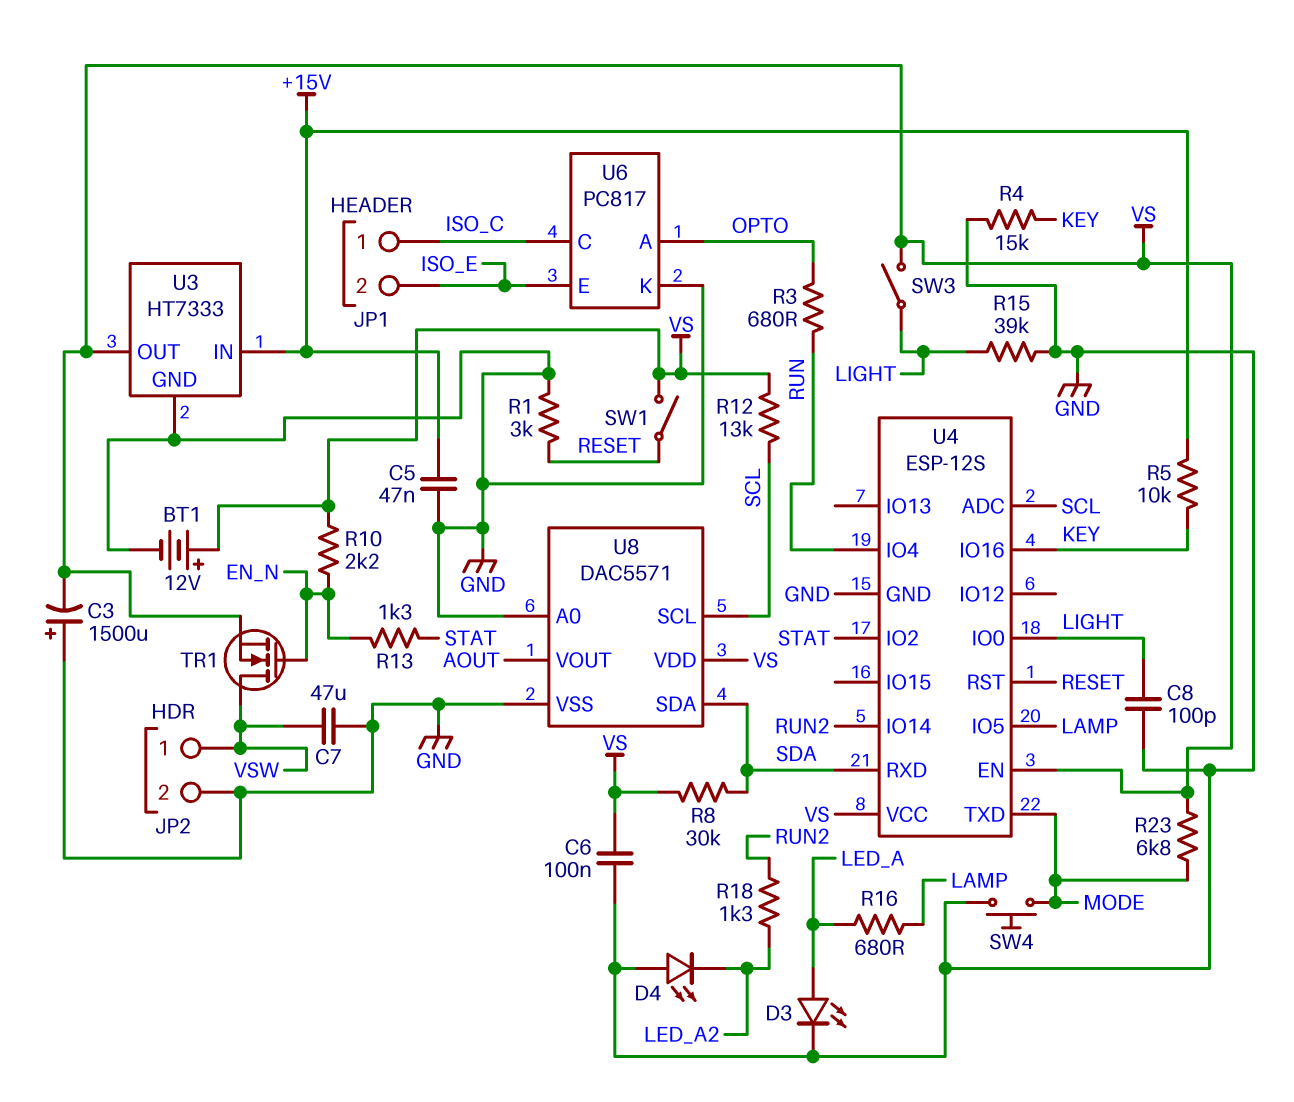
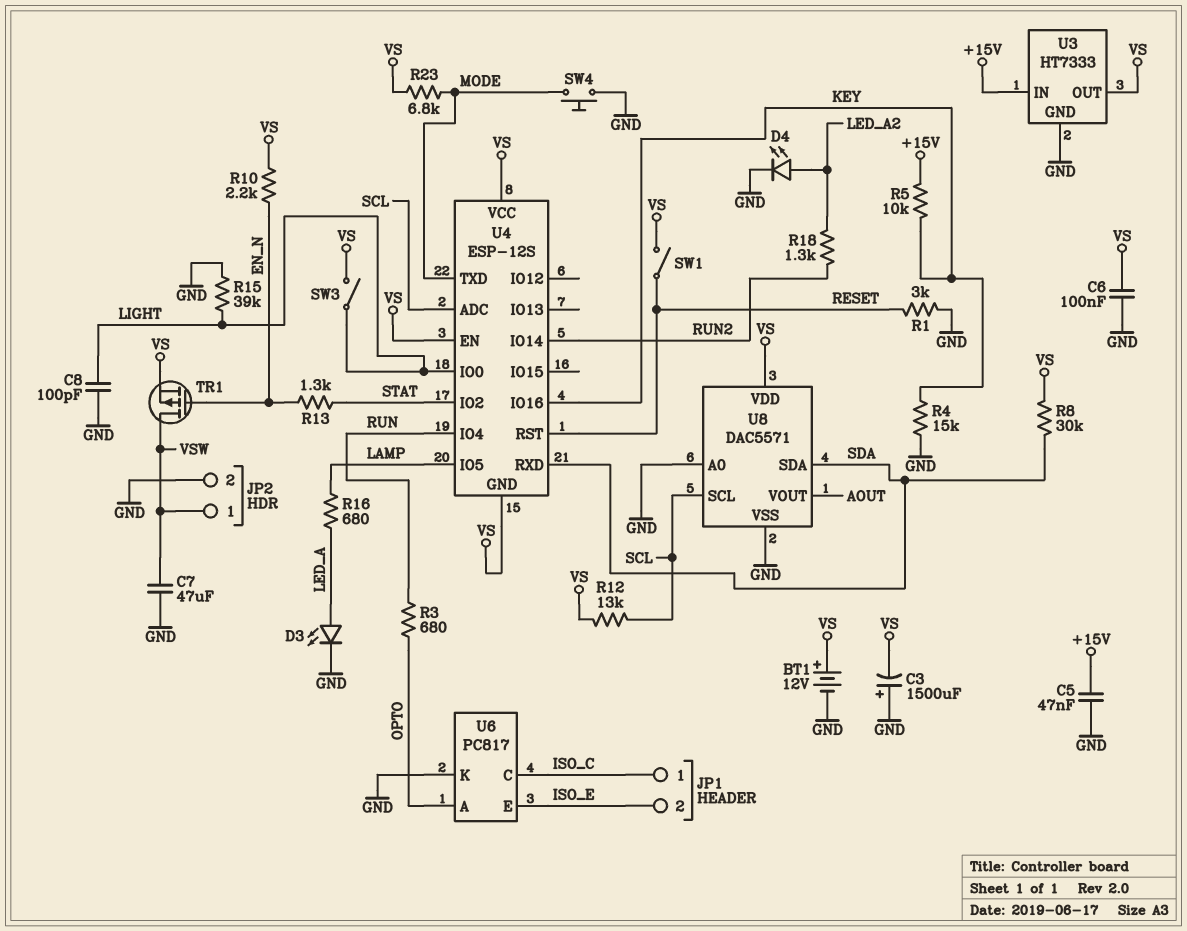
D4: LED (A GND, K LED_A2) -> LED (A LED_A2, K GND)
TR1: NMOS (G EN_N, D VSW, S VS) -> PMOS (G EN_N, D VSW, S VS)
U4 pin GND: GND -> VS

